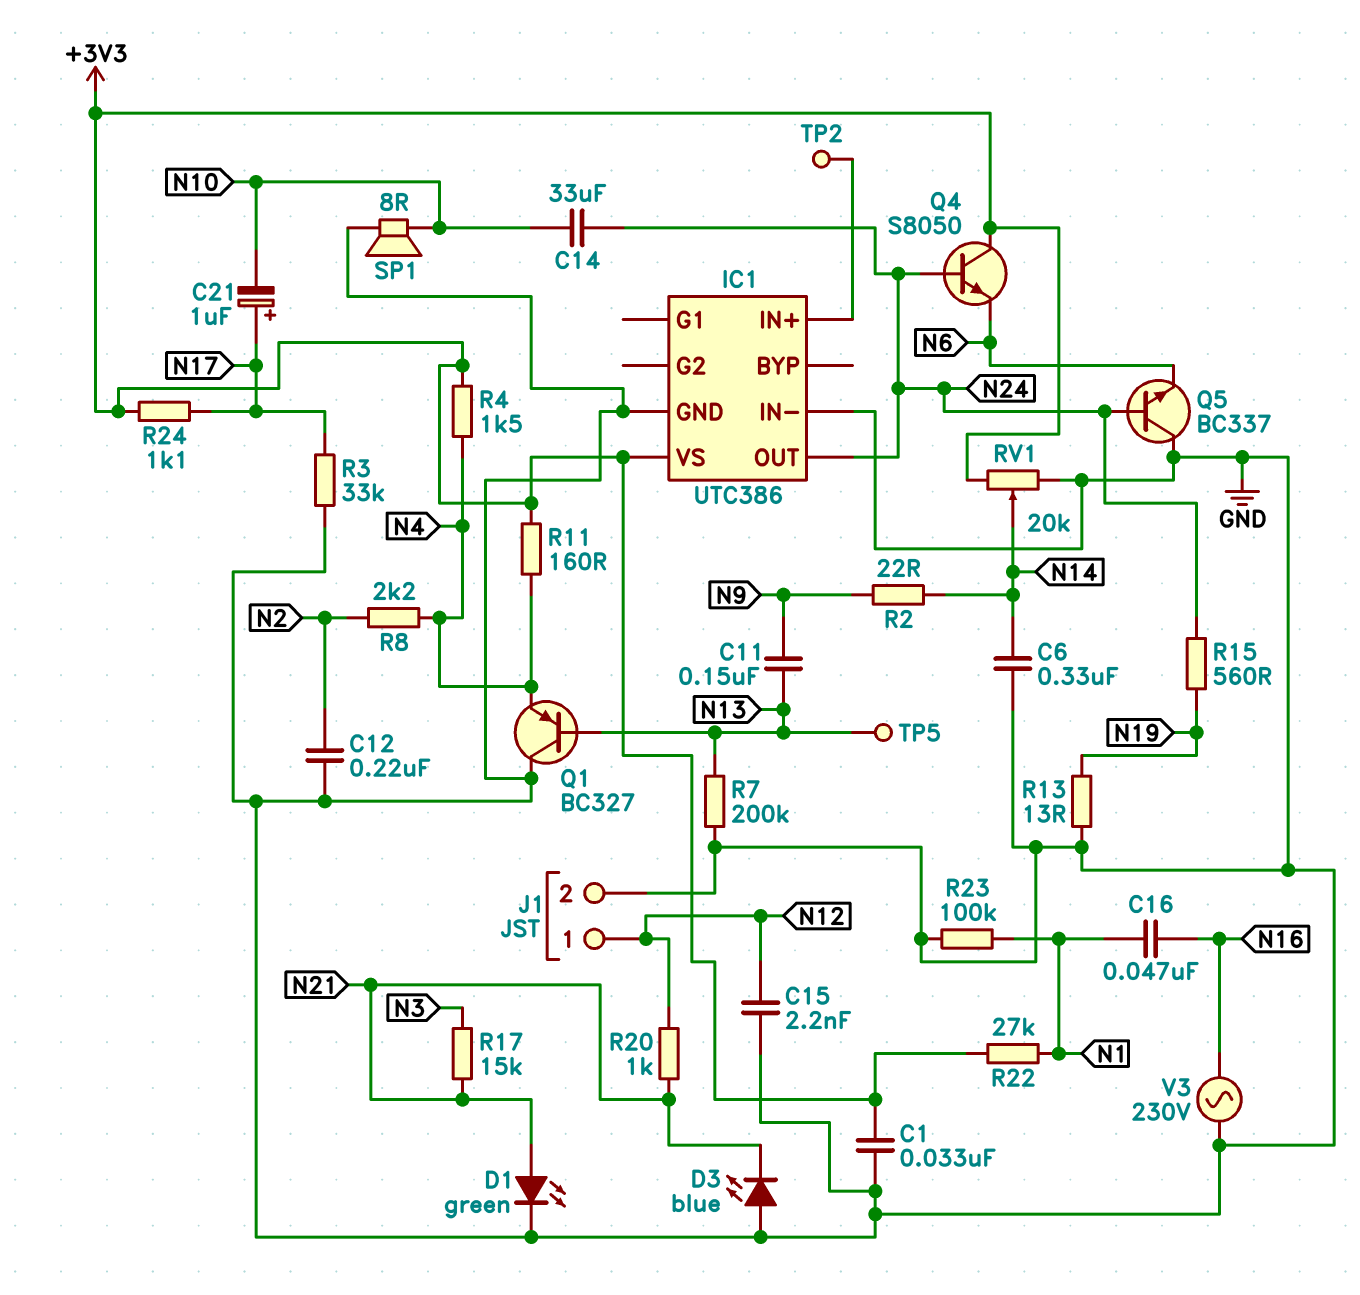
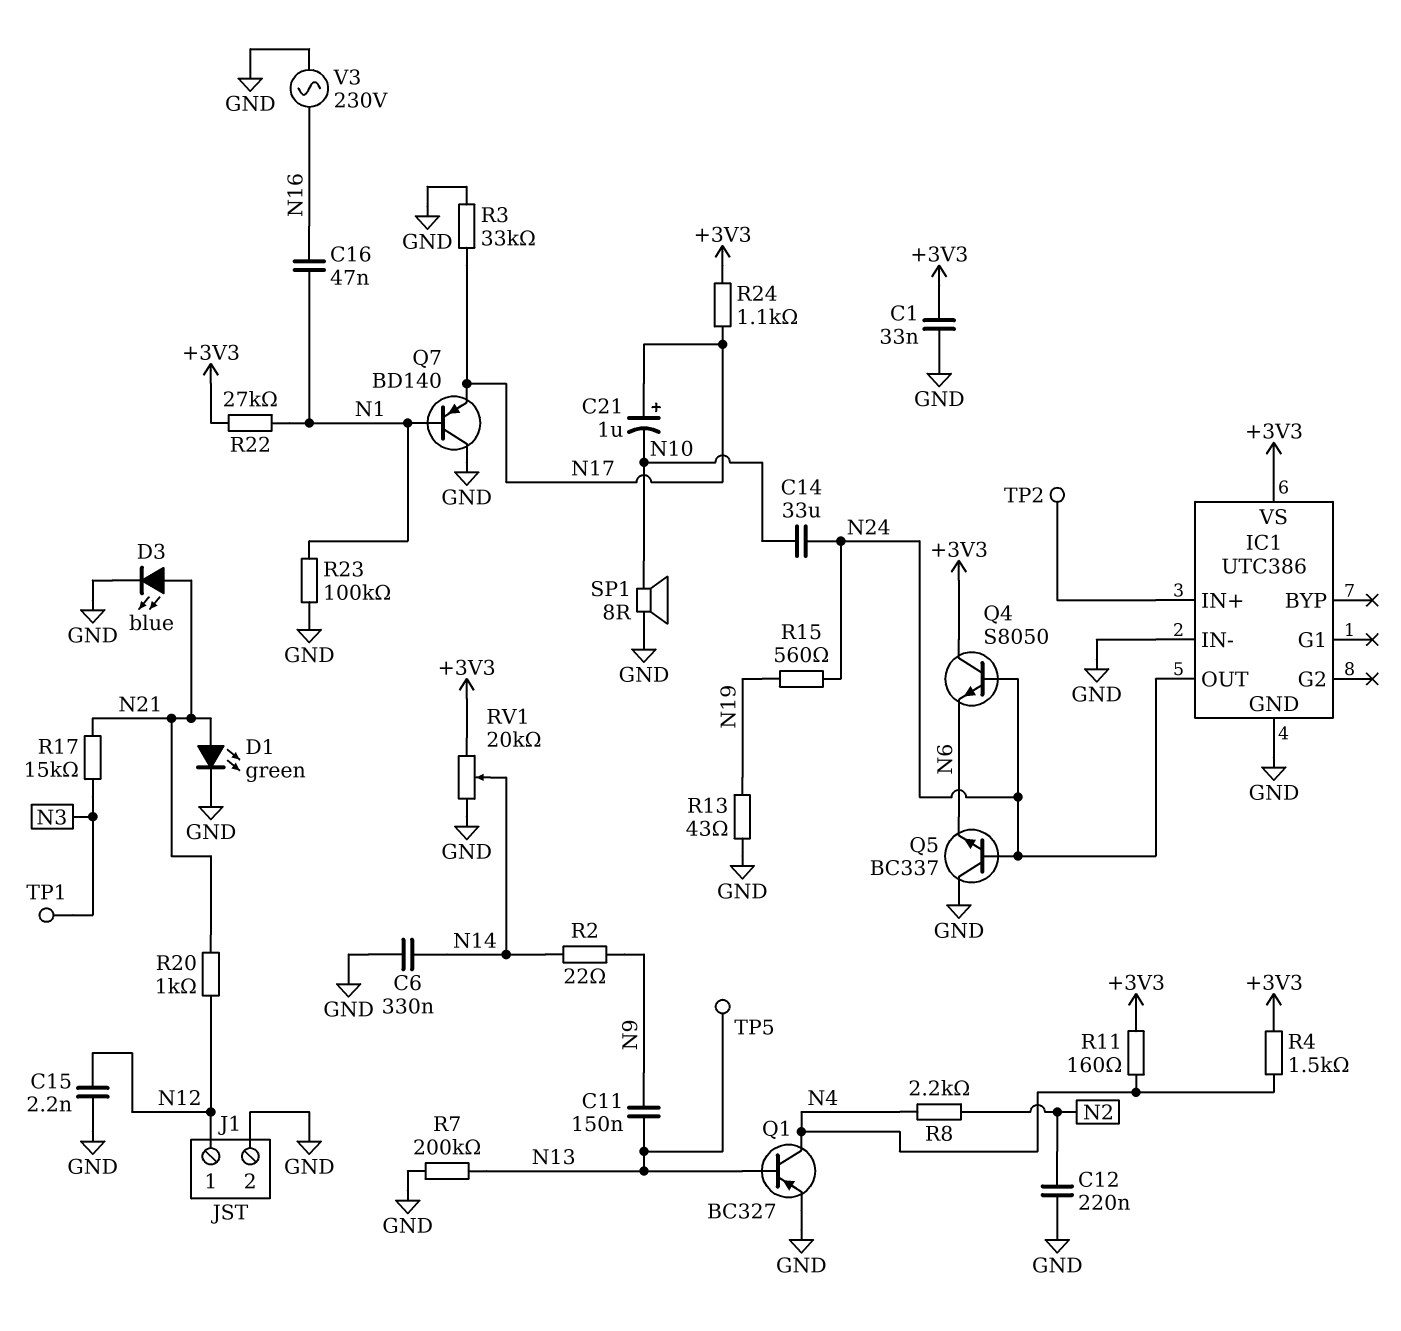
D3: LED blue (A GND, K N21) -> LED blue (A N21, K GND)
Q1: PNP BC327 (B N13, C GND, E N4) -> PNP BC327 (B N13, C N4, E GND)
Q7: none -> PNP BD140 (B N1, C GND, E N17)
R13: 13 (GND, N19) -> 43 (GND, N19)
TP1: none -> test point (N3)

